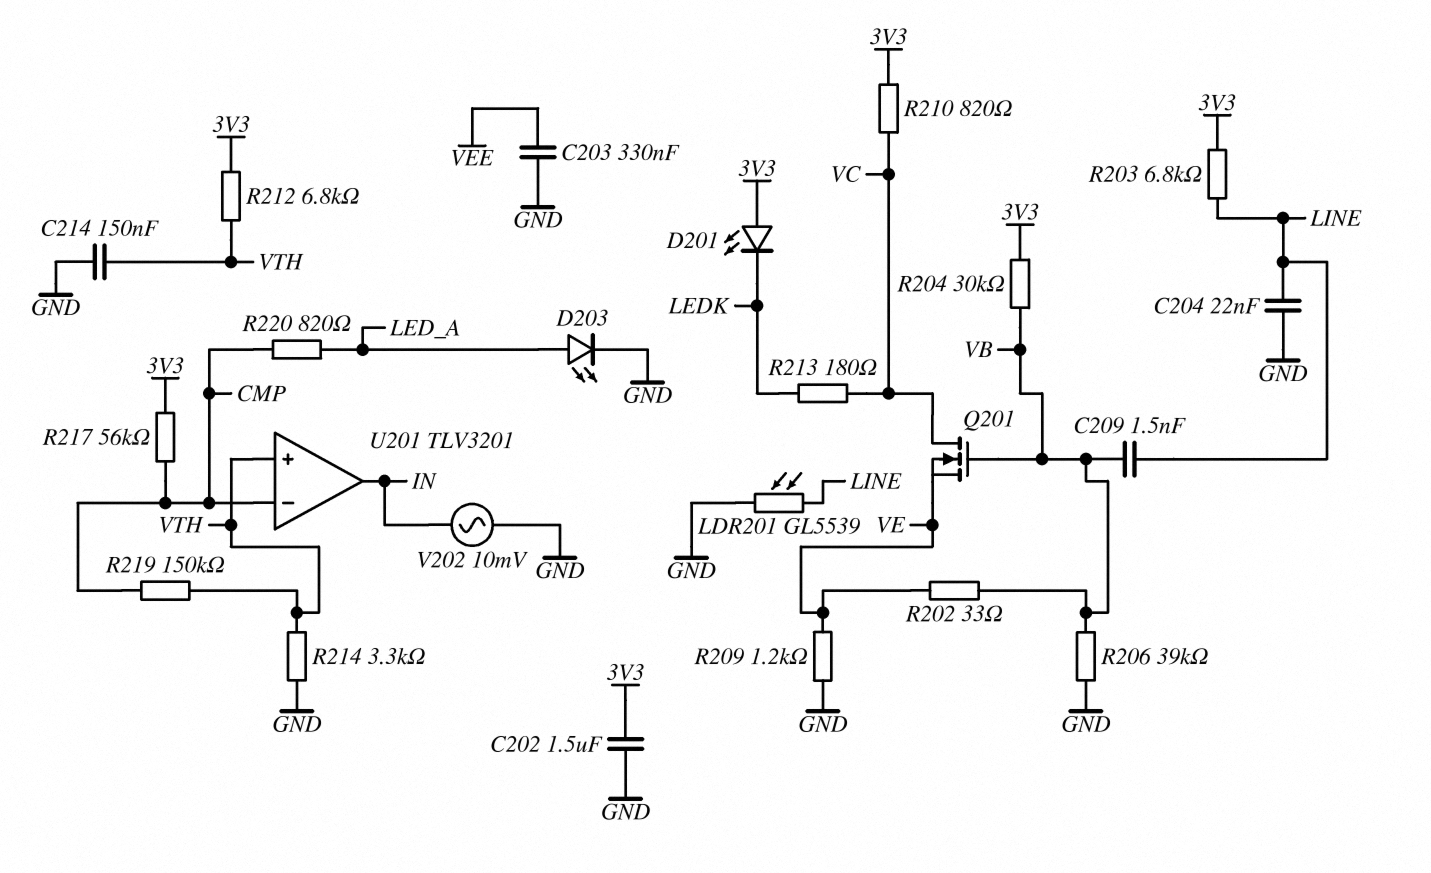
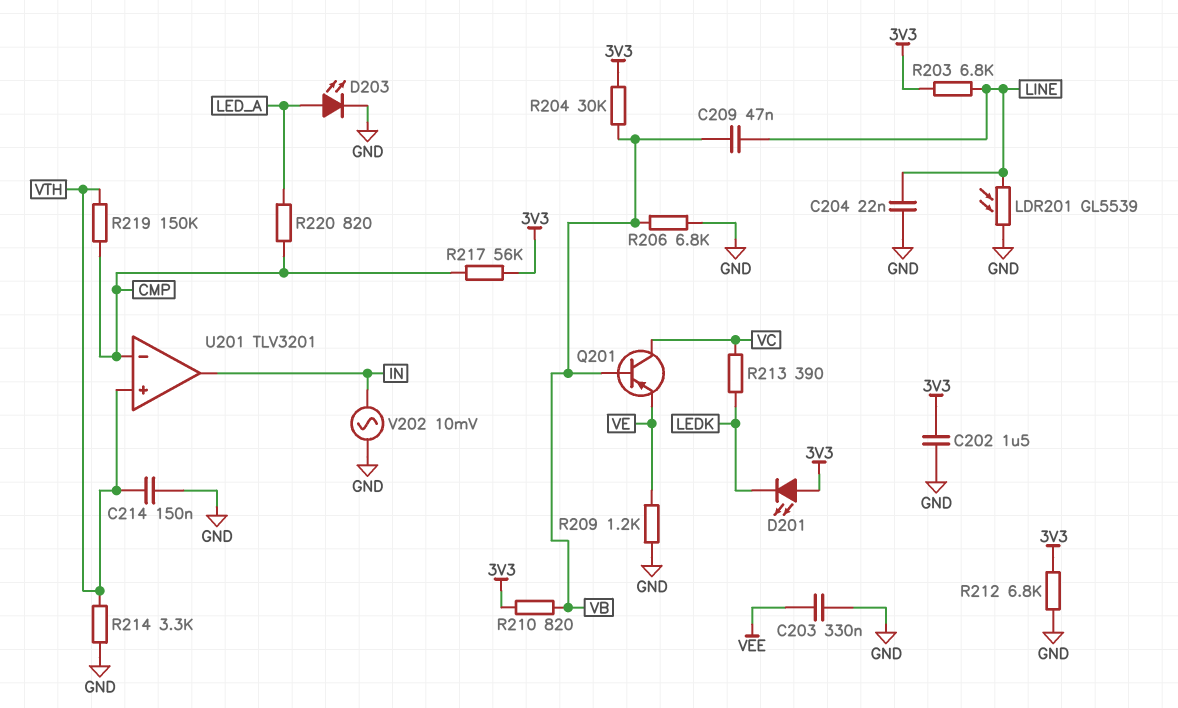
C209: 1.5nF (LINE, VB) -> 47nF (LINE, VB)
Q201: NMOS (G VB, D VC, S VE) -> PNP (B VB, C VC, E VE)
R202: 33 (VB, VE) -> none
R206: 39k (GND, VB) -> 6.8k (GND, VB)
R210: 820 (3V3, VC) -> 820 (3V3, VB)
R212: 6.8k (3V3, VTH) -> 6.8k (3V3, GND)
R213: 180 (LEDK, VC) -> 390 (LEDK, VC)

